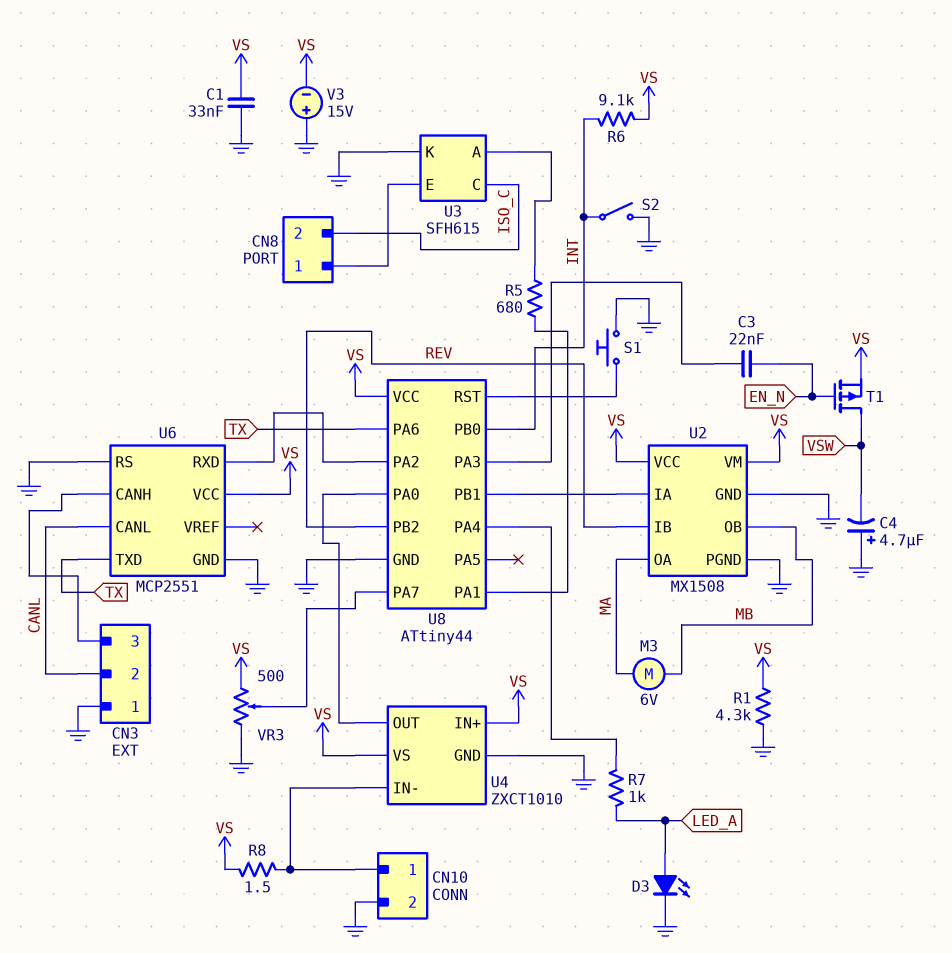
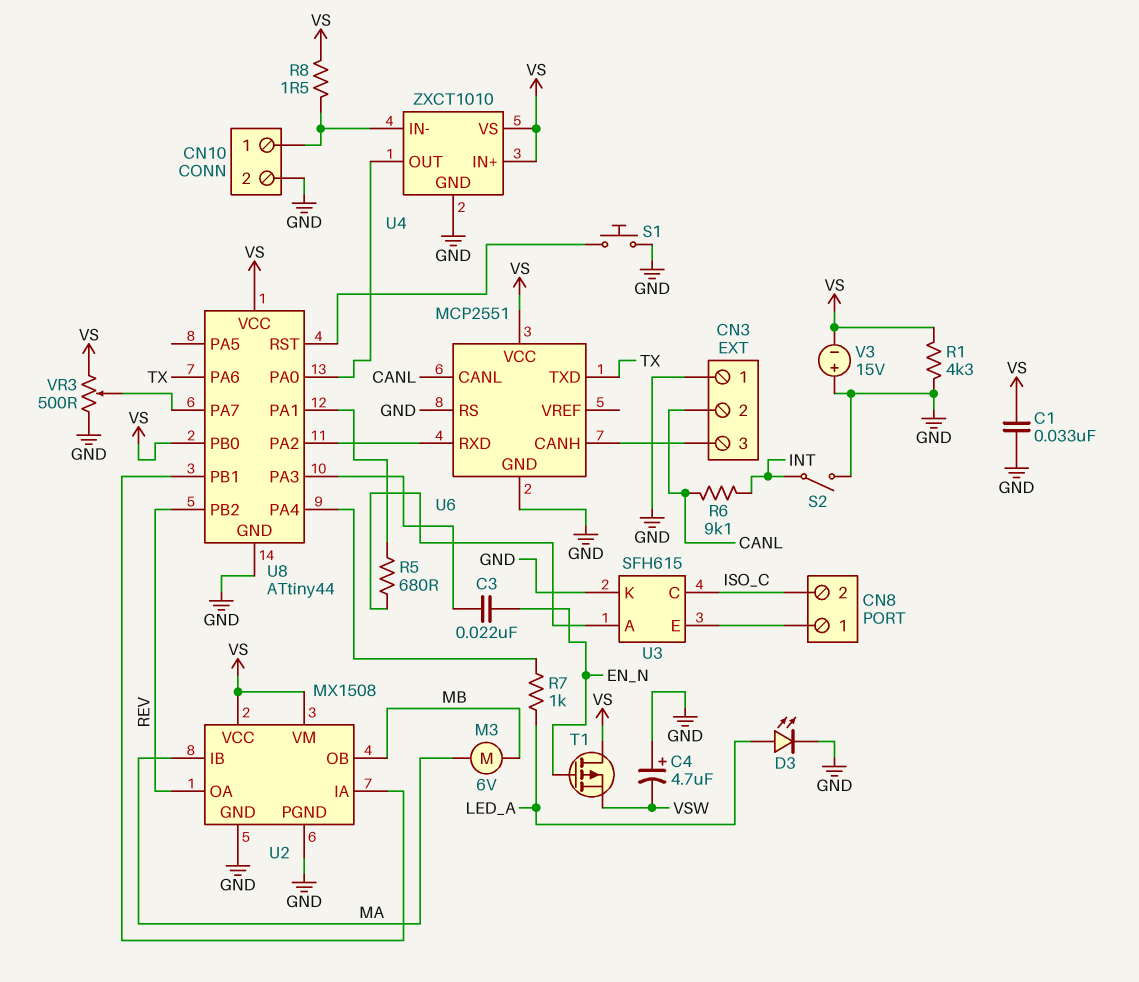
R6: 9.1k (INT, VS) -> 9.1k (CANL, INT)
T1: PMOS (G EN_N, D VSW, S VS) -> PMOS (G EN_N, D VS, S VSW)
U2 pin IB: REV -> MA
U2 pin OA: MA -> REV
U8 pin PB0: INT -> VS

